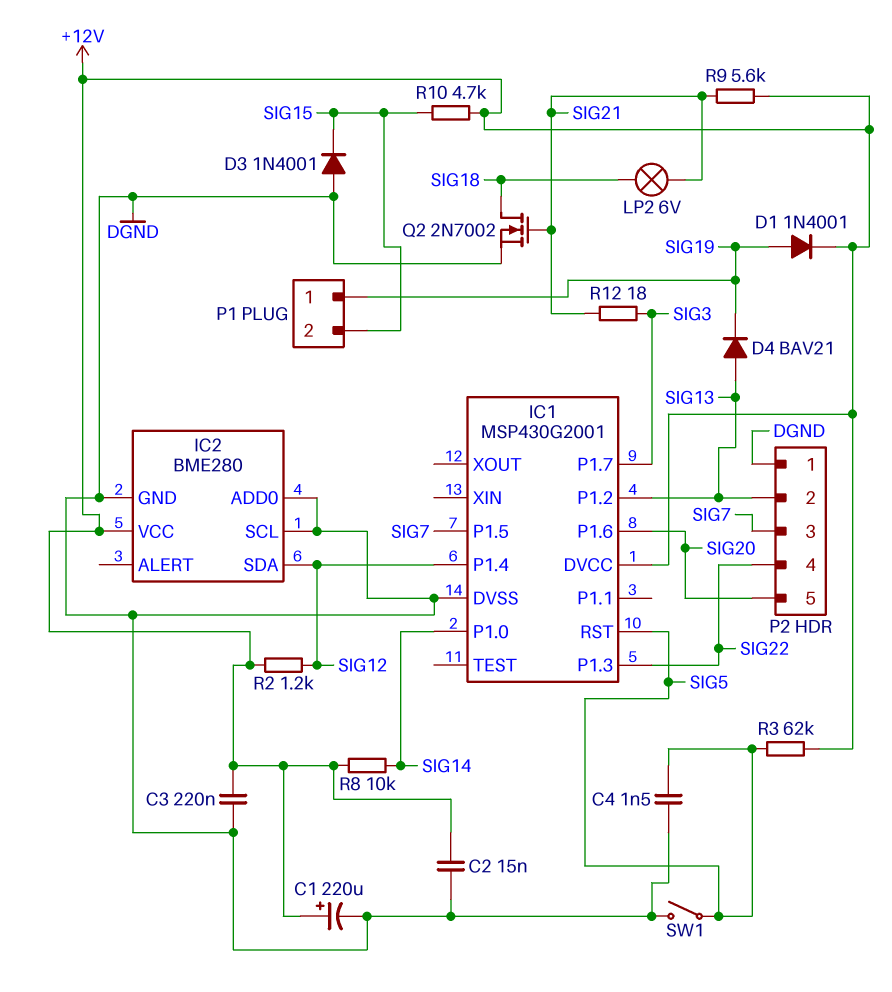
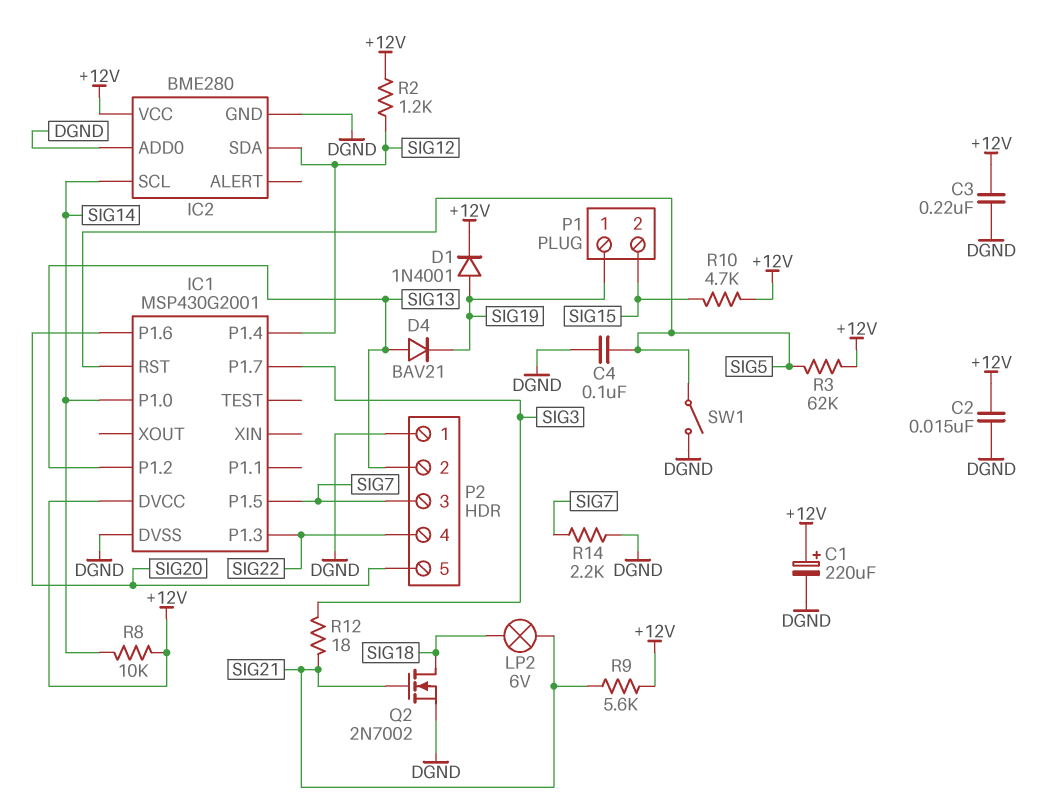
C4: 1.5nF (DGND, SIG5) -> 100nF (DGND, SIG5)
D3: diode 1N4001 (A DGND, K SIG15) -> none
IC2 pin SCL: DGND -> SIG14
R14: none -> 2.2k (DGND, SIG7)

